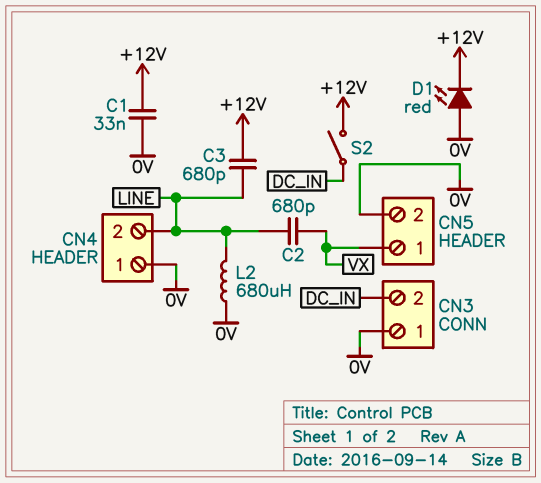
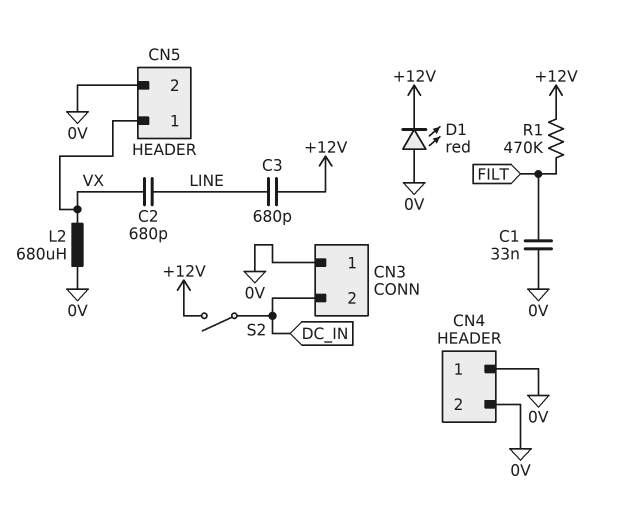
C1: 33nF (+12V, 0V) -> 33nF (0V, FILT)
CN4 pin 2: LINE -> 0V
L2: 680uH (0V, LINE) -> 680uH (0V, VX)
R1: none -> 470k (+12V, FILT)

